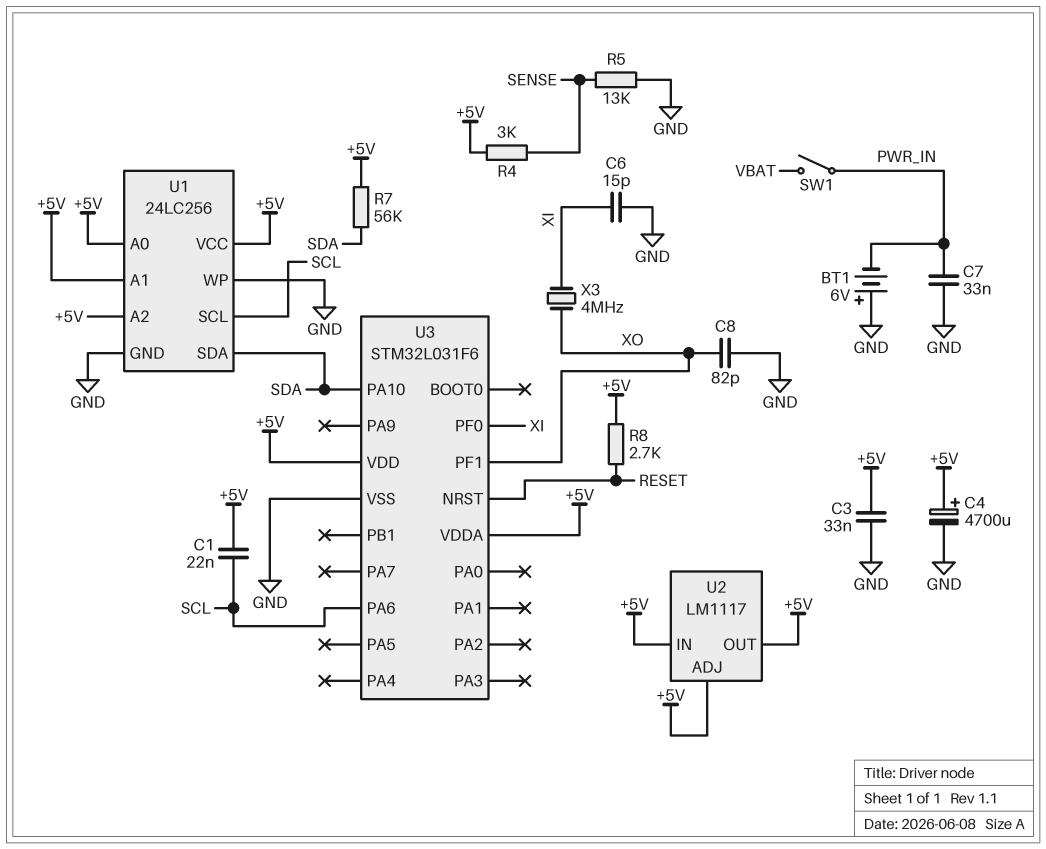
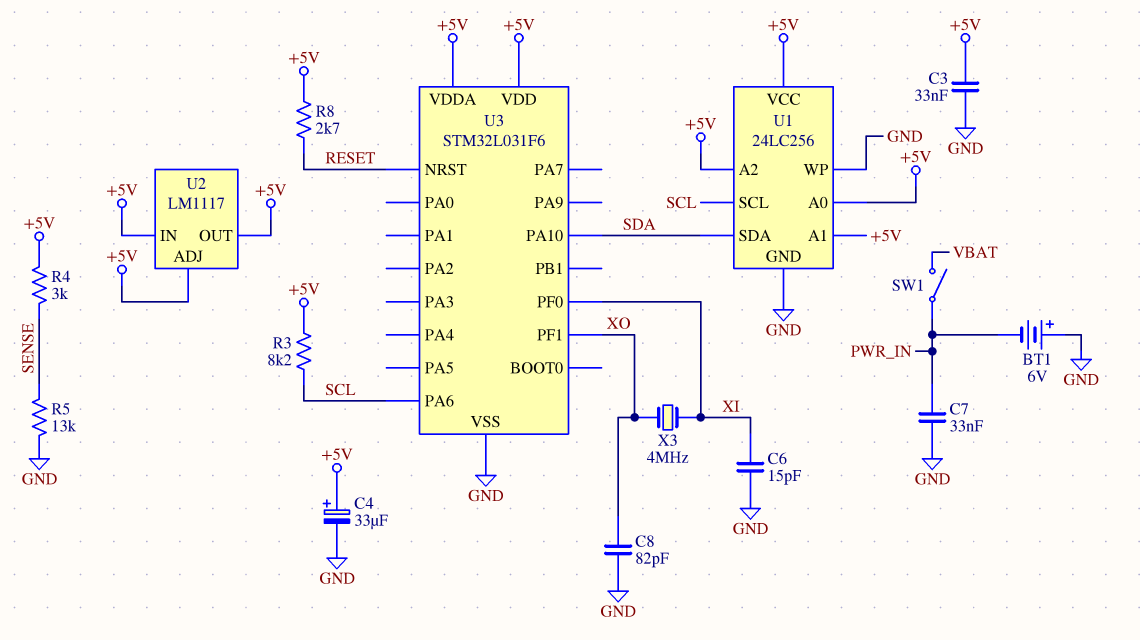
C1: 22nF (+5V, SCL) -> none
C4: 4700uF (plus +5V, minus GND) -> 33uF (plus +5V, minus GND)
R3: none -> 8.2k (+5V, SCL)
R7: 56k (+5V, SDA) -> none

